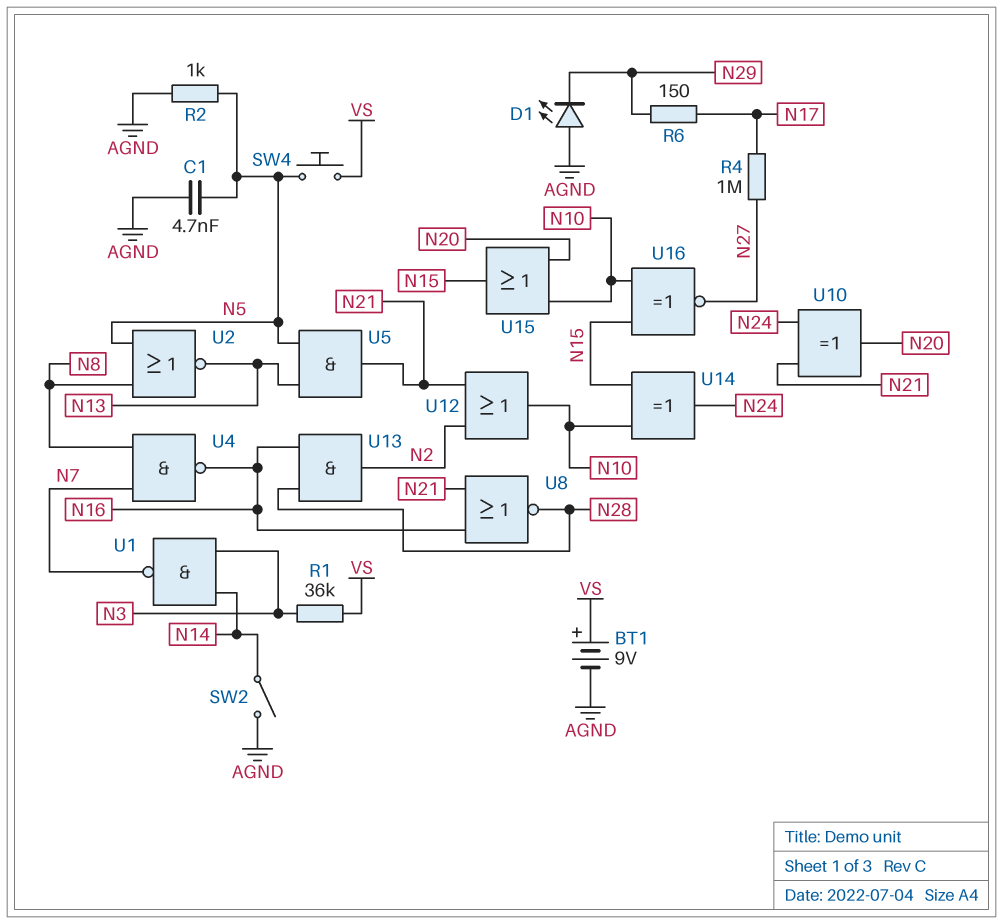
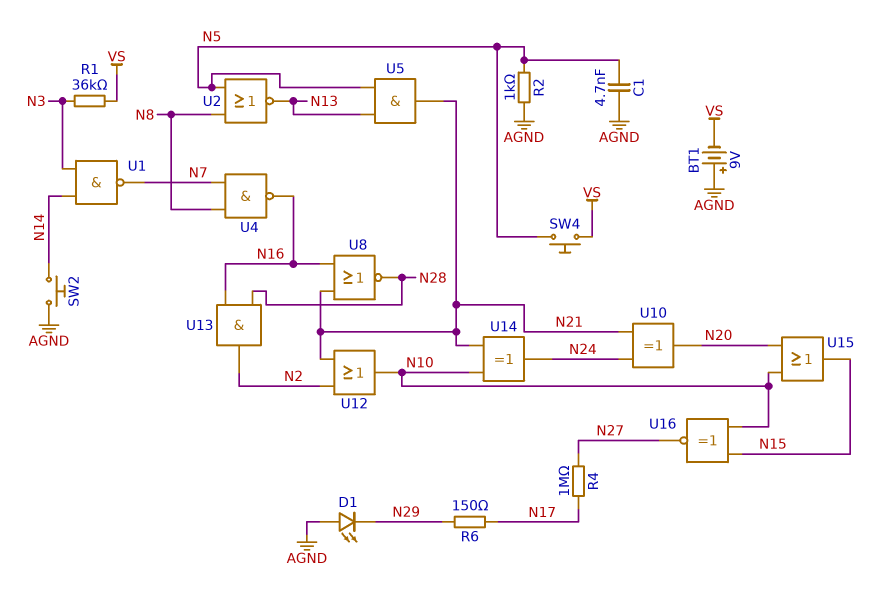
BT1: 9V (plus VS, minus AGND) -> 9V (plus AGND, minus VS)
SW2: switch (AGND, N14) -> button (AGND, N14)
U14: XOR (in N10, in N15, out N24) -> XOR (in N10, in N21, out N24)

